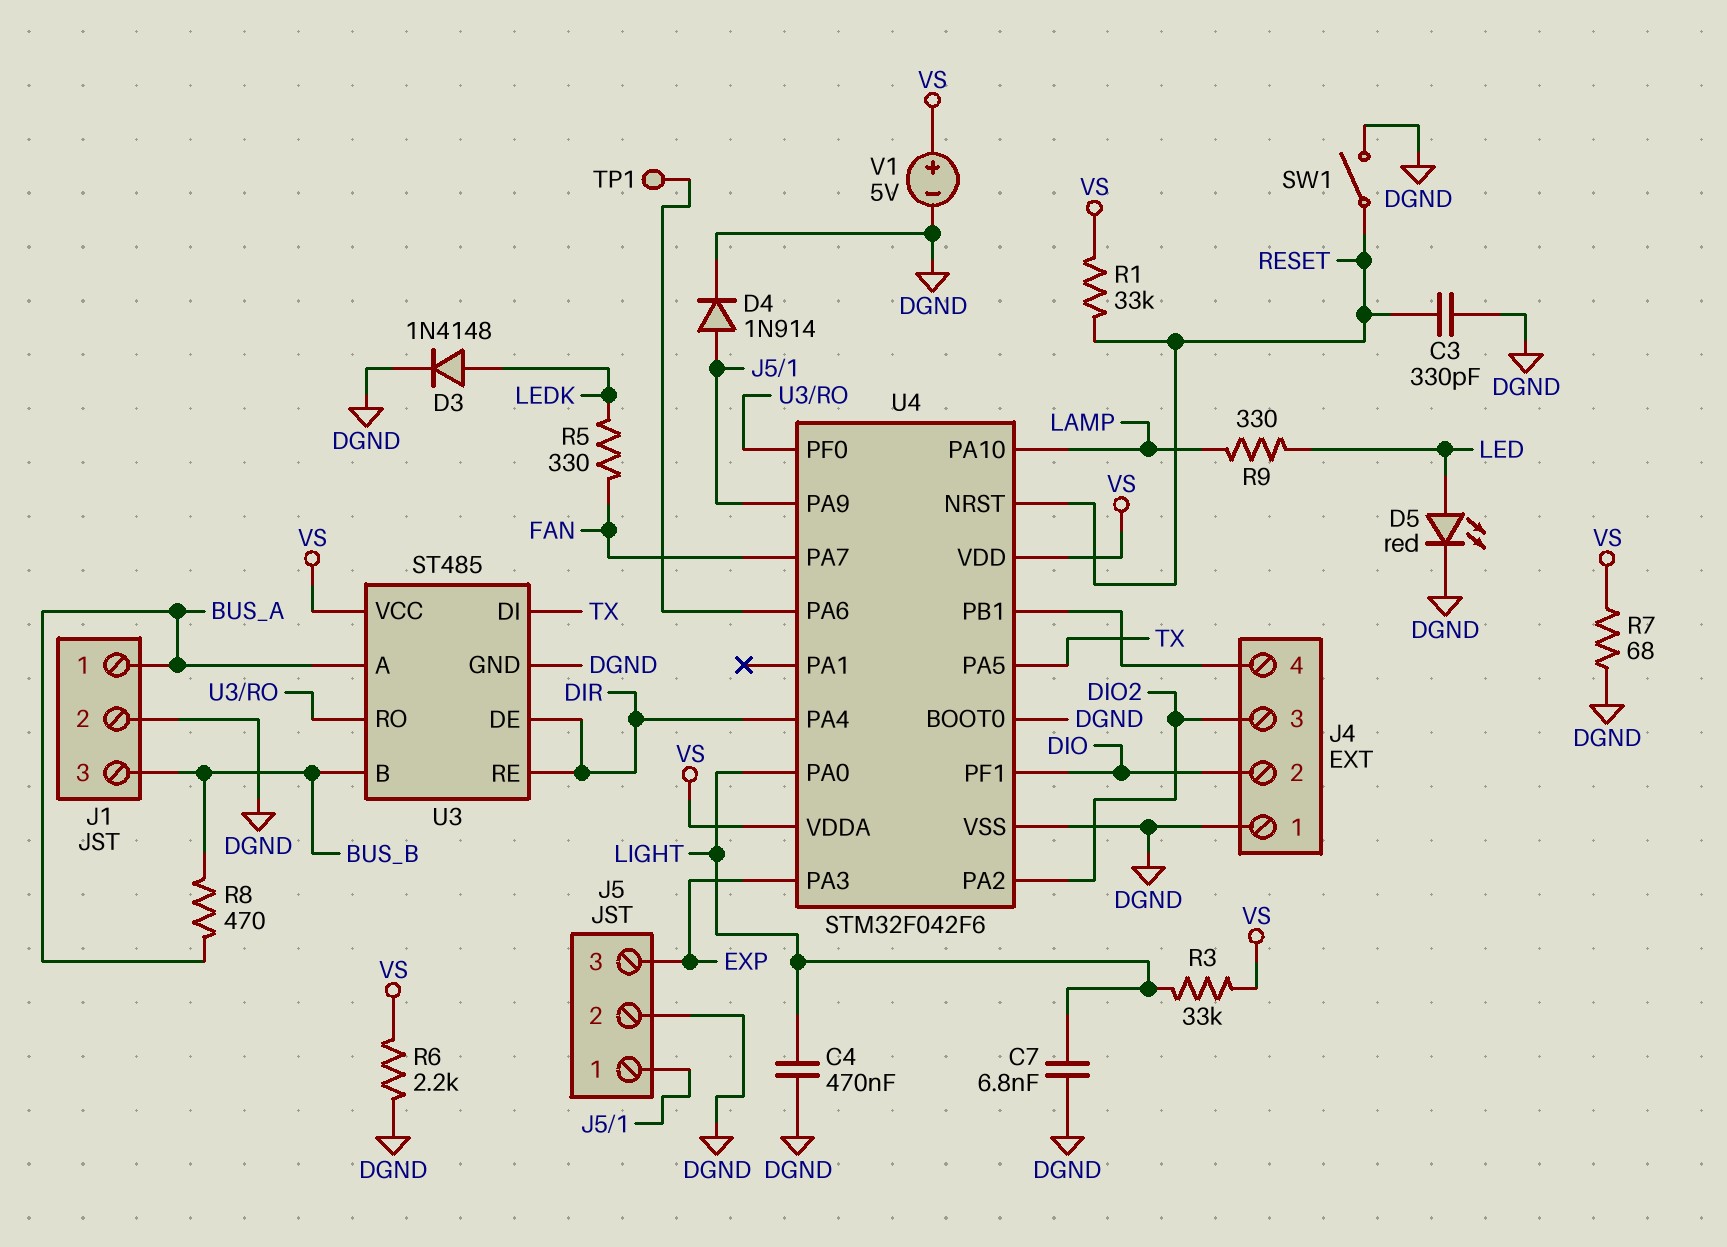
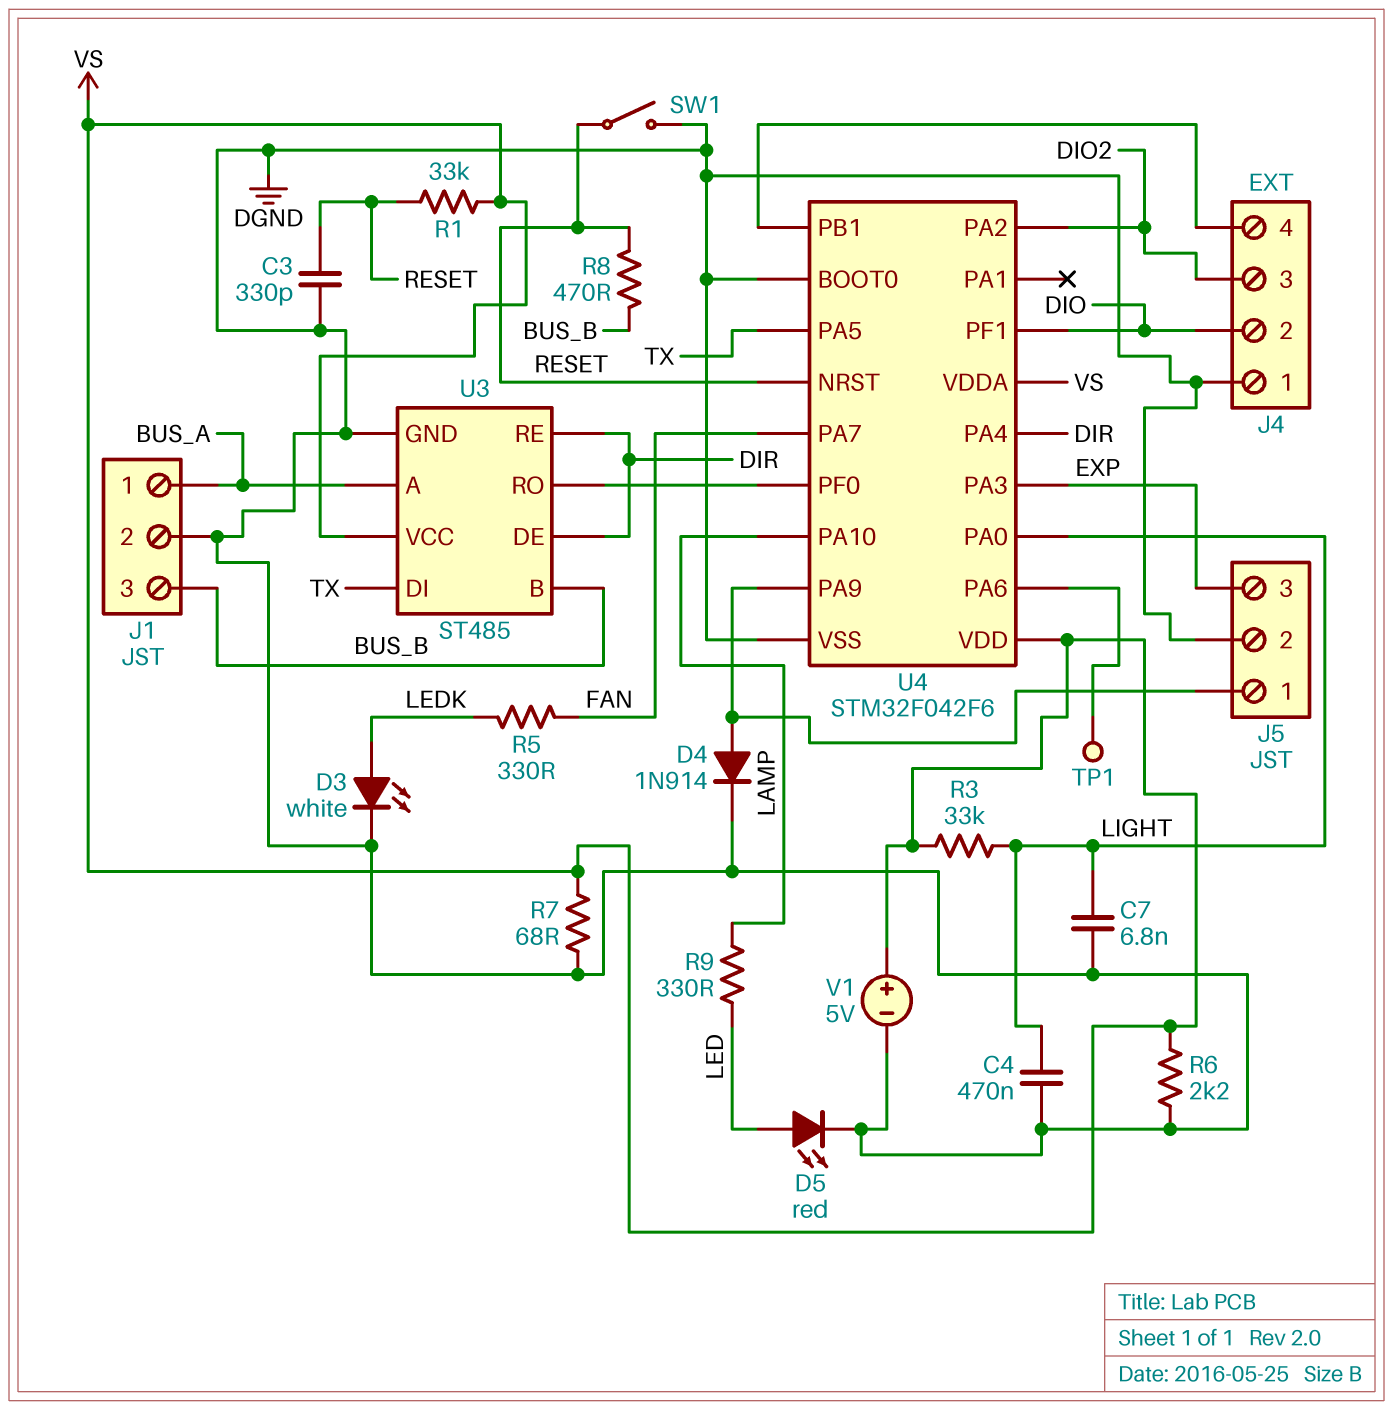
D3: diode 1N4148 (A LEDK, K DGND) -> LED white (A LEDK, K DGND)
R8: 470 (BUS_A, BUS_B) -> 470 (BUS_B, RESET)

